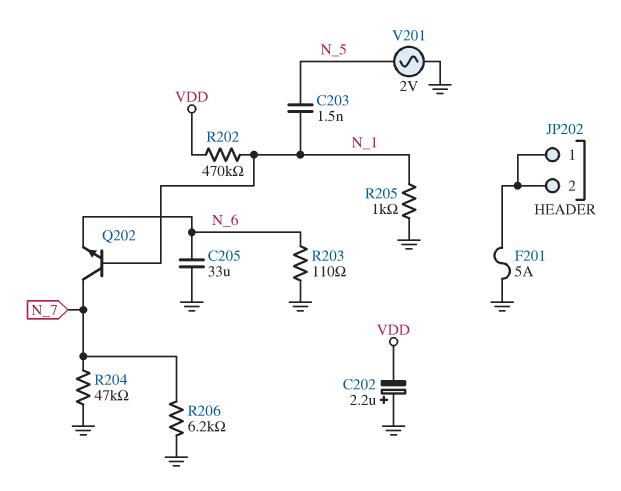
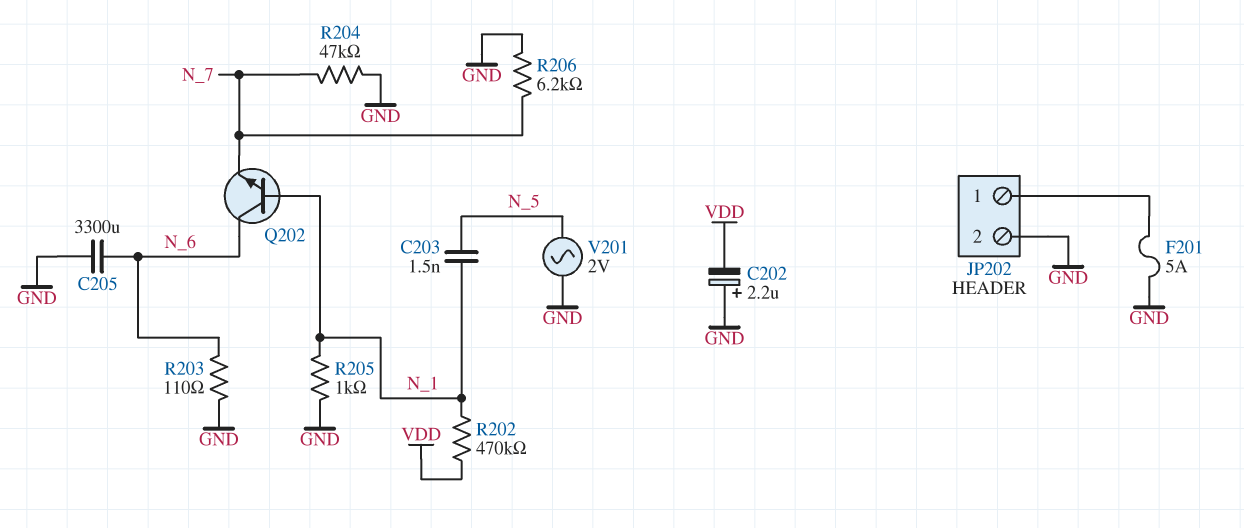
C205: 33uF (GND, N_6) -> 3300uF (GND, N_6)
JP202 pin 2: JP202/1 -> GND
Q202: NPN (B N_1, C N_7, E N_6) -> NPN (B N_1, C N_6, E N_7)

